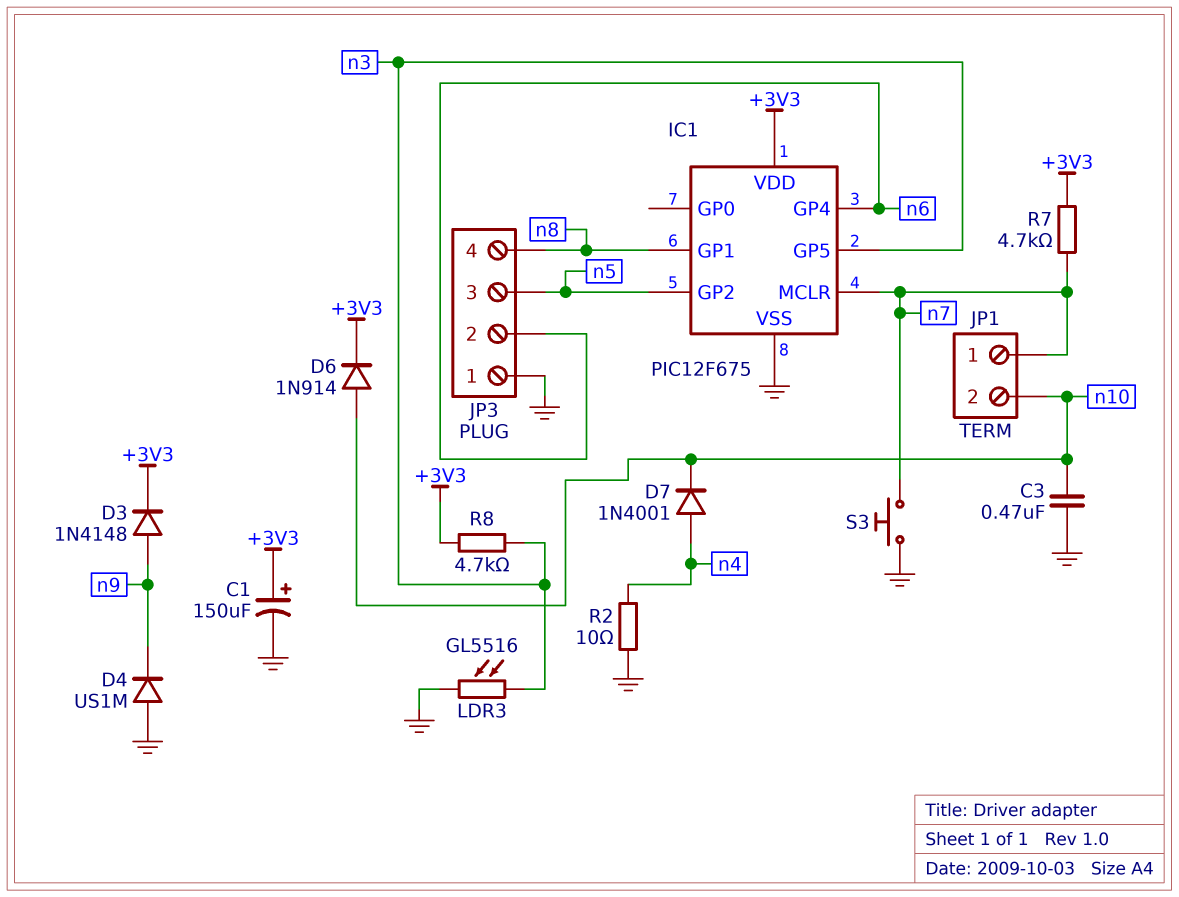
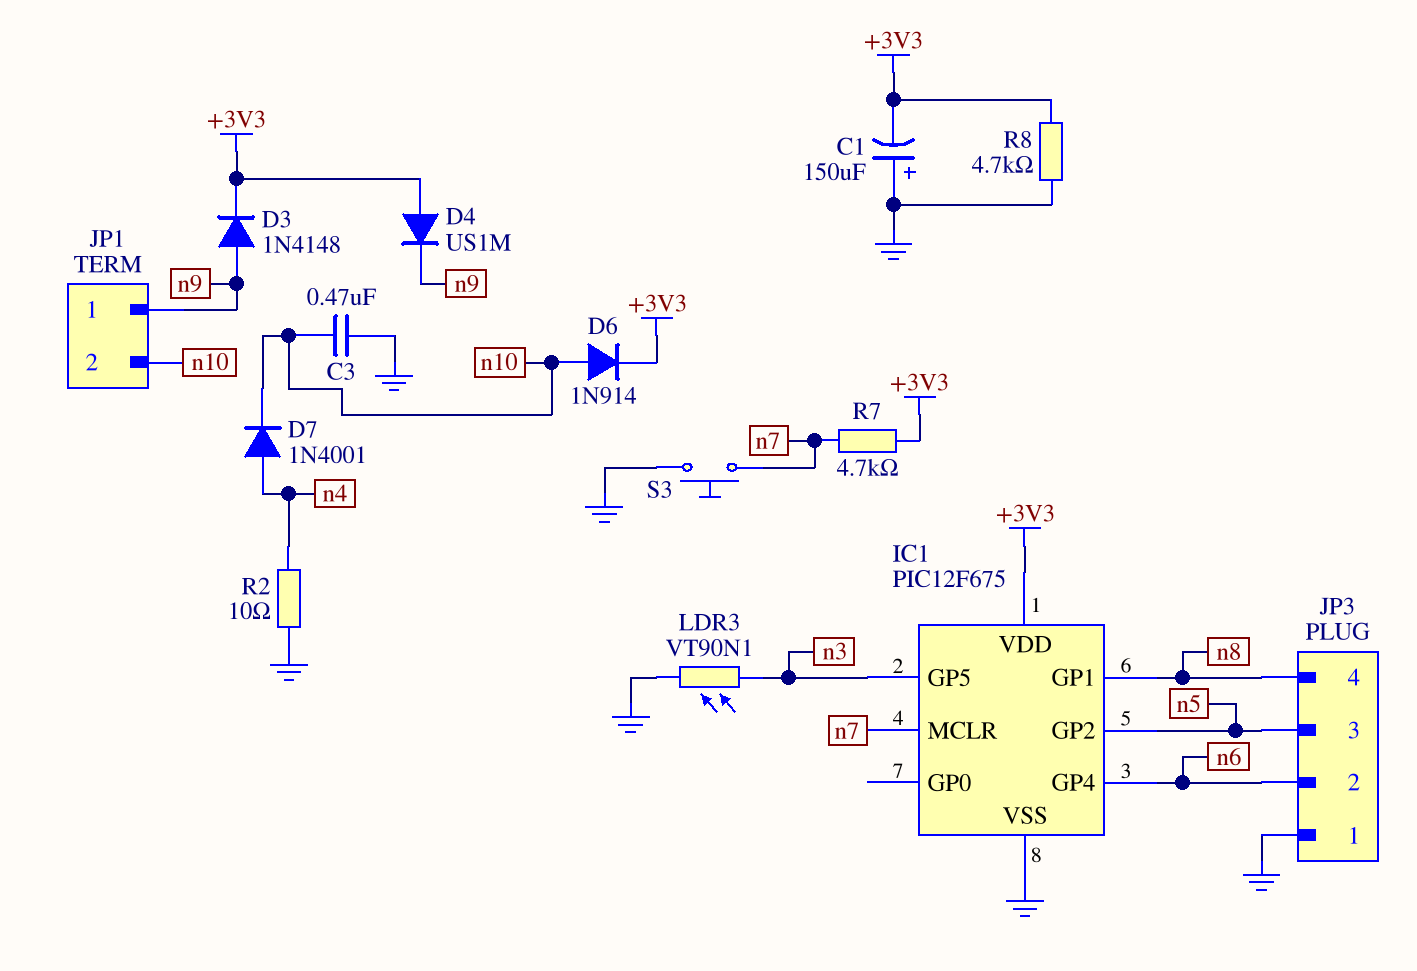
C1: 150uF (plus +3V3, minus GND) -> 150uF (plus GND, minus +3V3)
D4: diode US1M (A GND, K n9) -> diode US1M (A +3V3, K n9)
JP1 pin 1: n7 -> n9
LDR3: GL5516 (GND, n3) -> VT90N1 (GND, n3)
R8: 4.7k (+3V3, n3) -> 4.7k (+3V3, GND)

